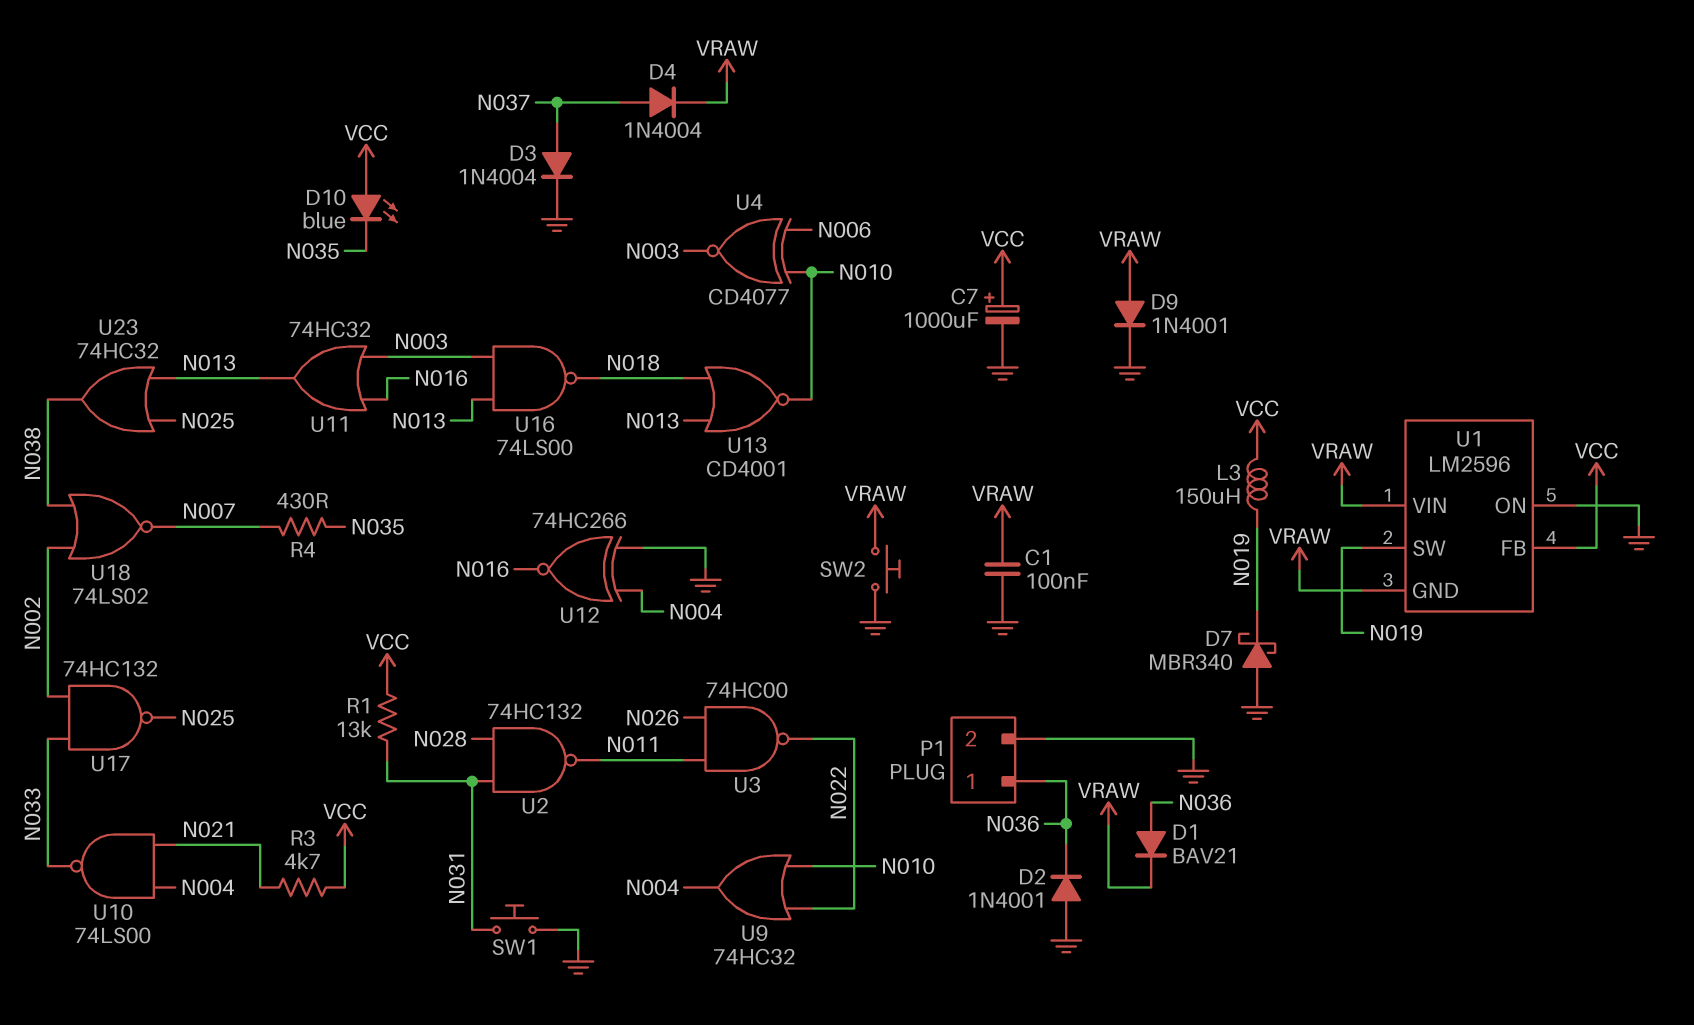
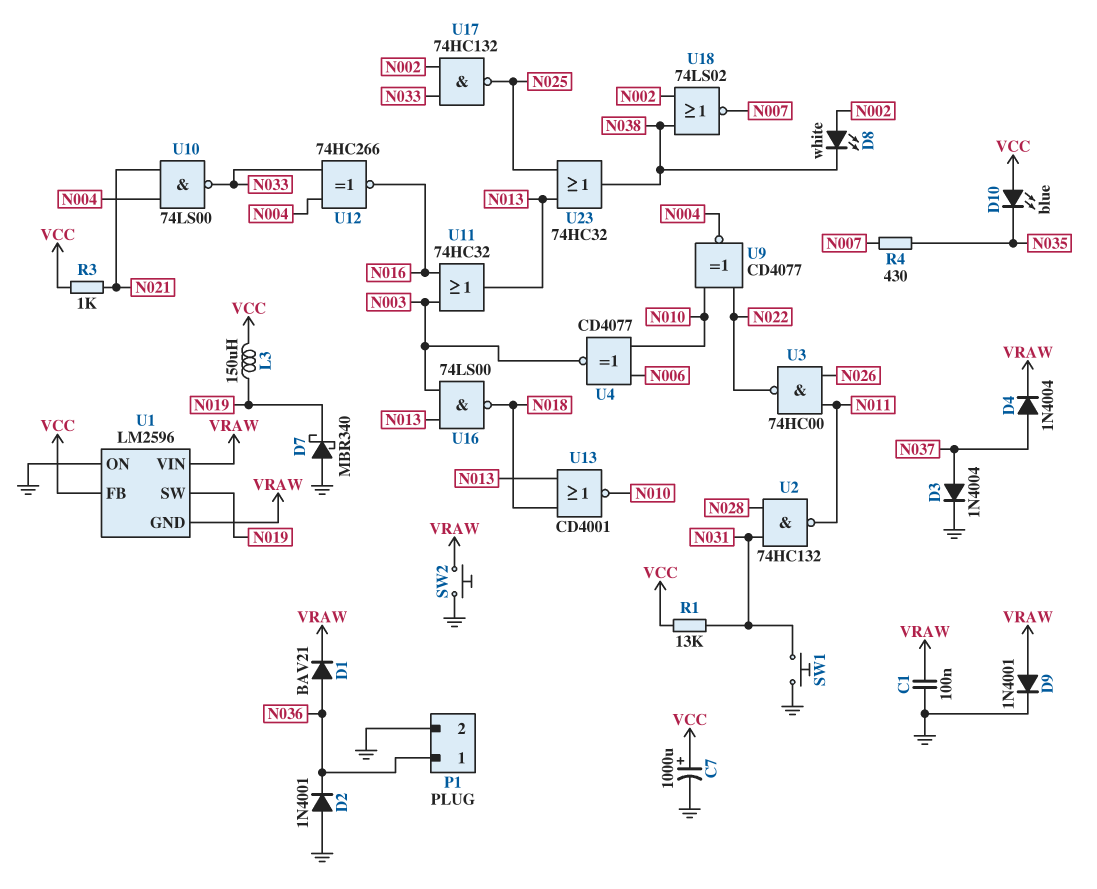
D8: none -> LED white (A N002, K N038)
R3: 4.7k (N021, VCC) -> 1k (N021, VCC)
U9: OR 74HC32 (in N010, in N022, out N004) -> XNOR CD4077 (in N010, in N022, out N004)
U12: XNOR 74HC266 (in GND, in N004, out N016) -> XNOR 74HC266 (in N004, in N033, out N016)

